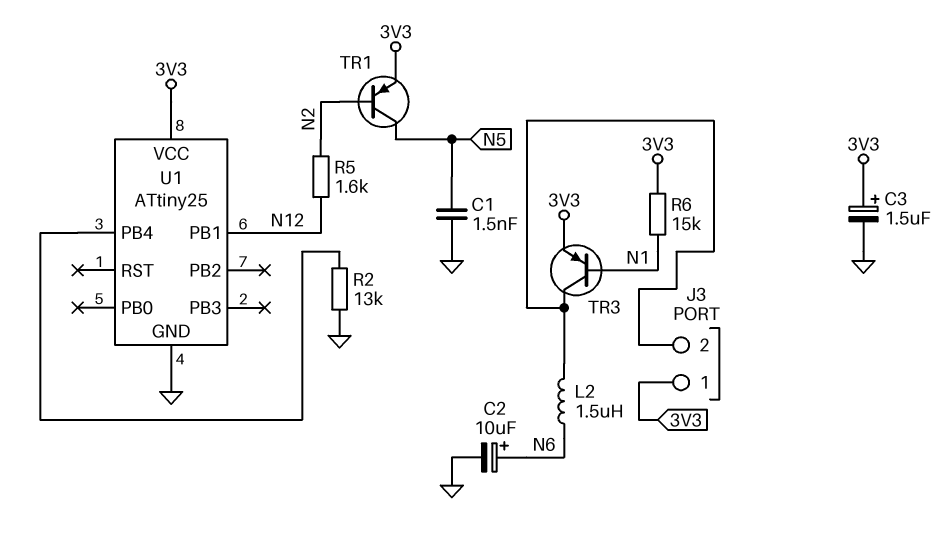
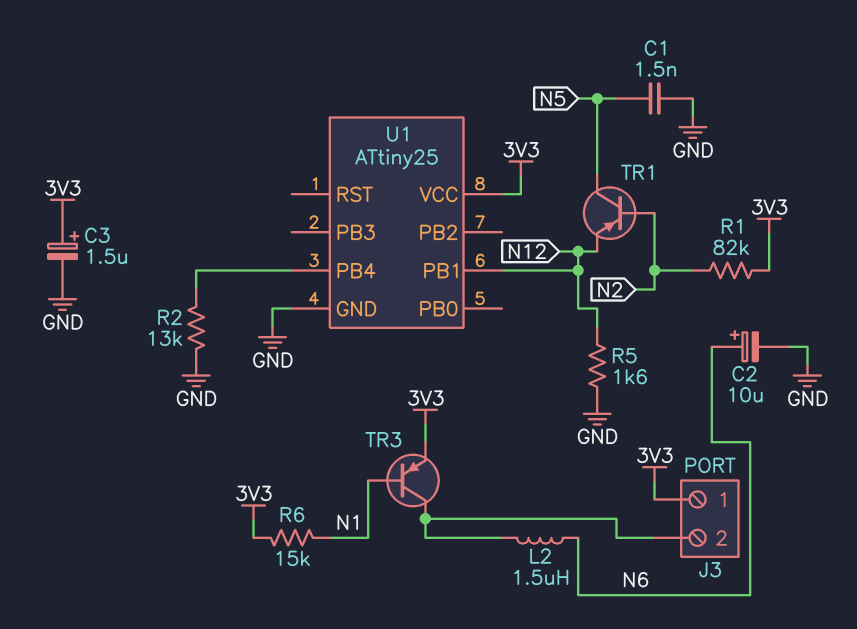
R1: none -> 82k (3V3, N2)
R5: 1.6k (N2, N12) -> 1.6k (GND, N12)
TR1: PNP (B N2, C N5, E 3V3) -> PNP (B N2, C N5, E N12)

